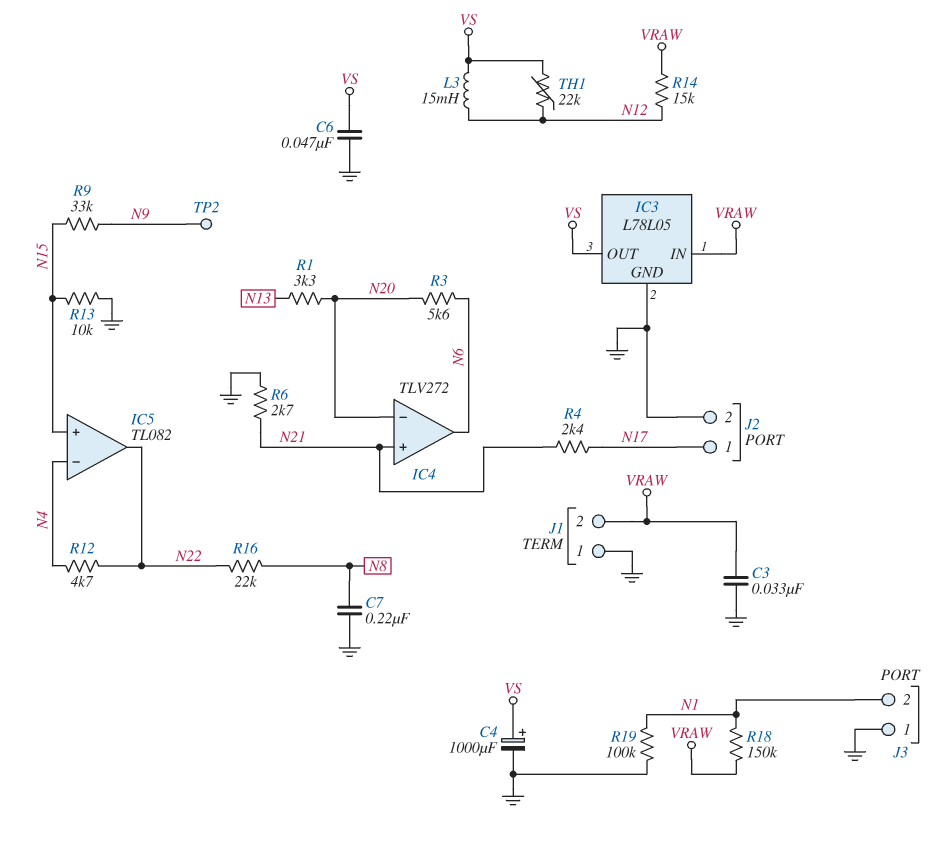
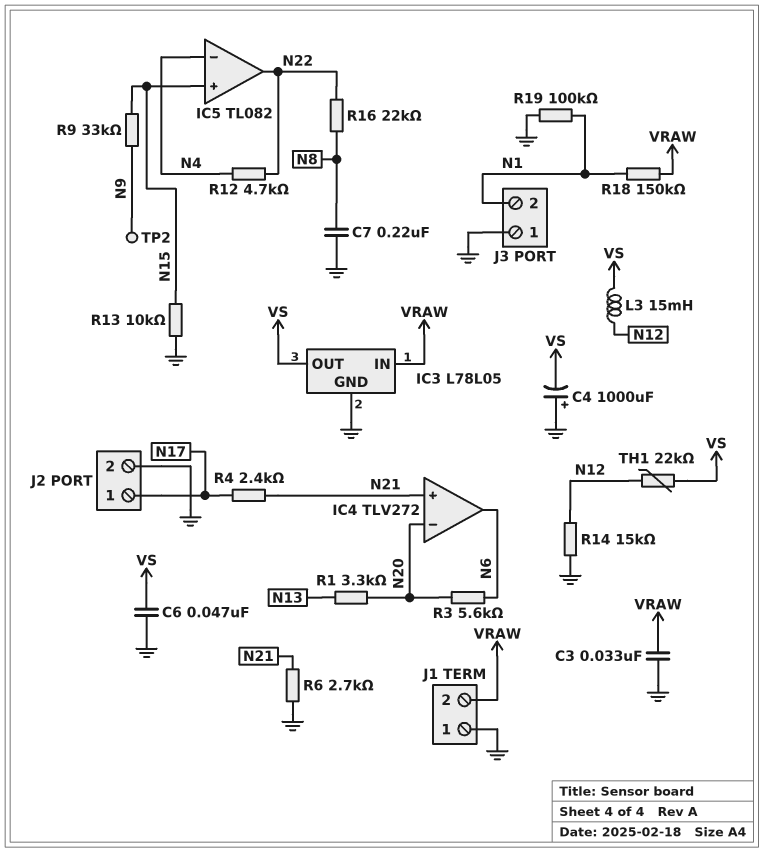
C4: 1000uF (plus VS, minus GND) -> 1000uF (plus GND, minus VS)
R14: 15k (N12, VRAW) -> 15k (GND, N12)

